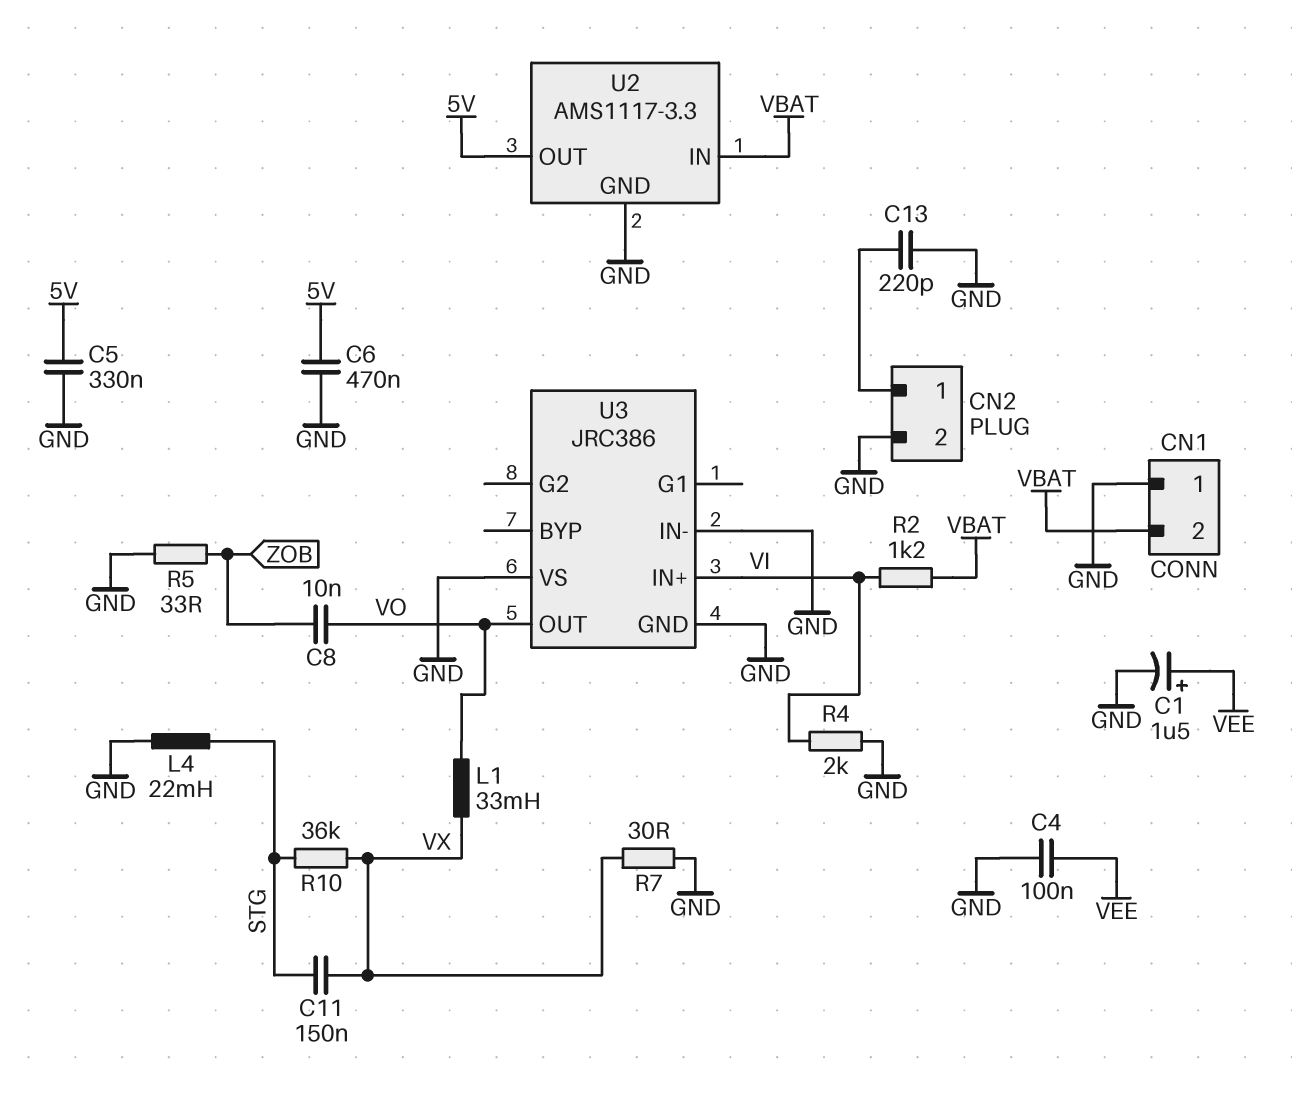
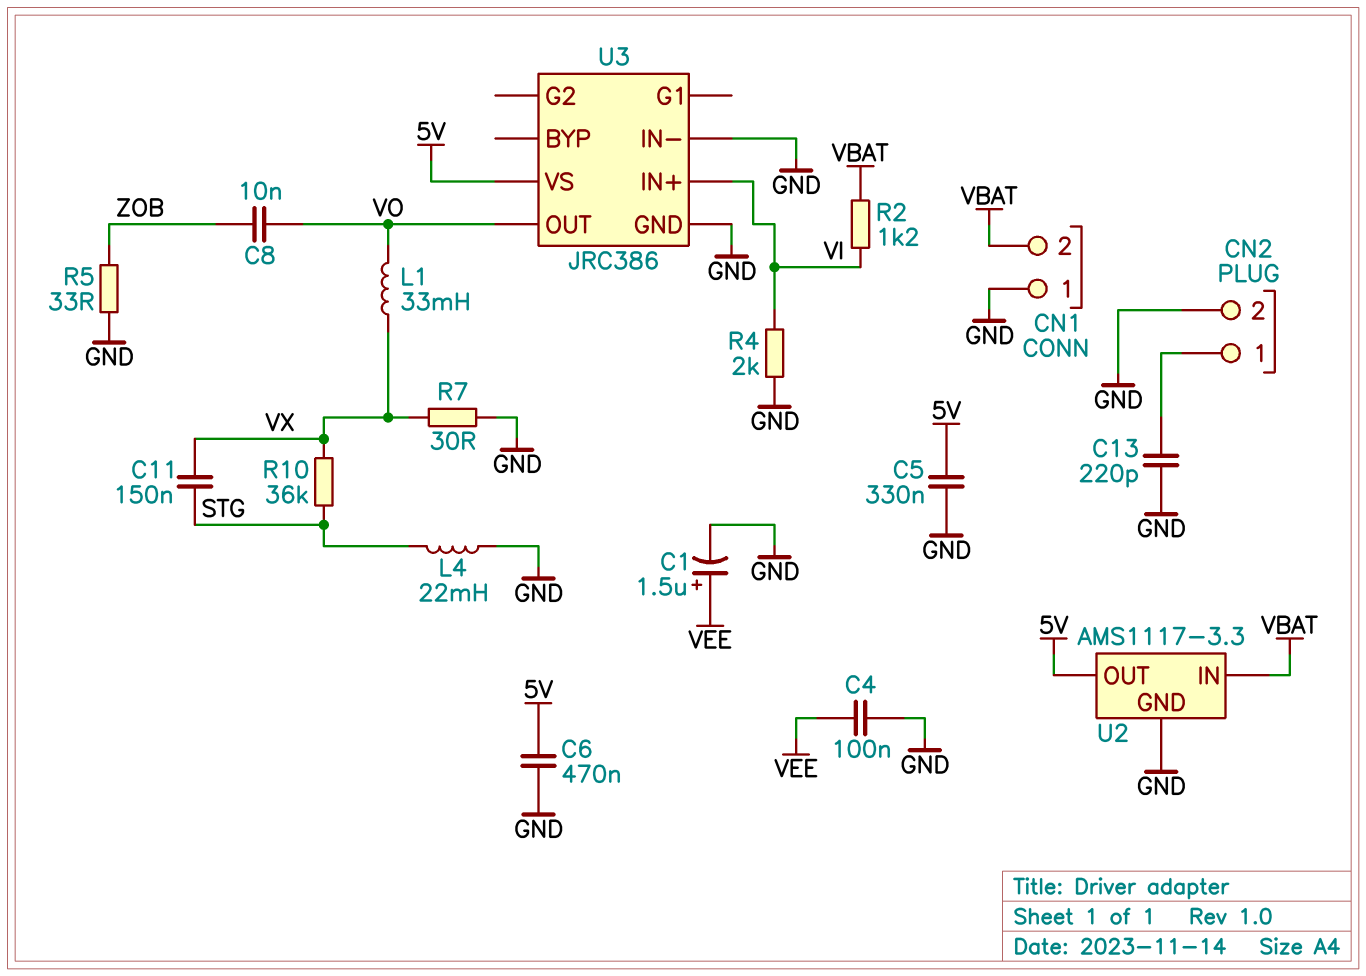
U3 pin VS: GND -> 5V

